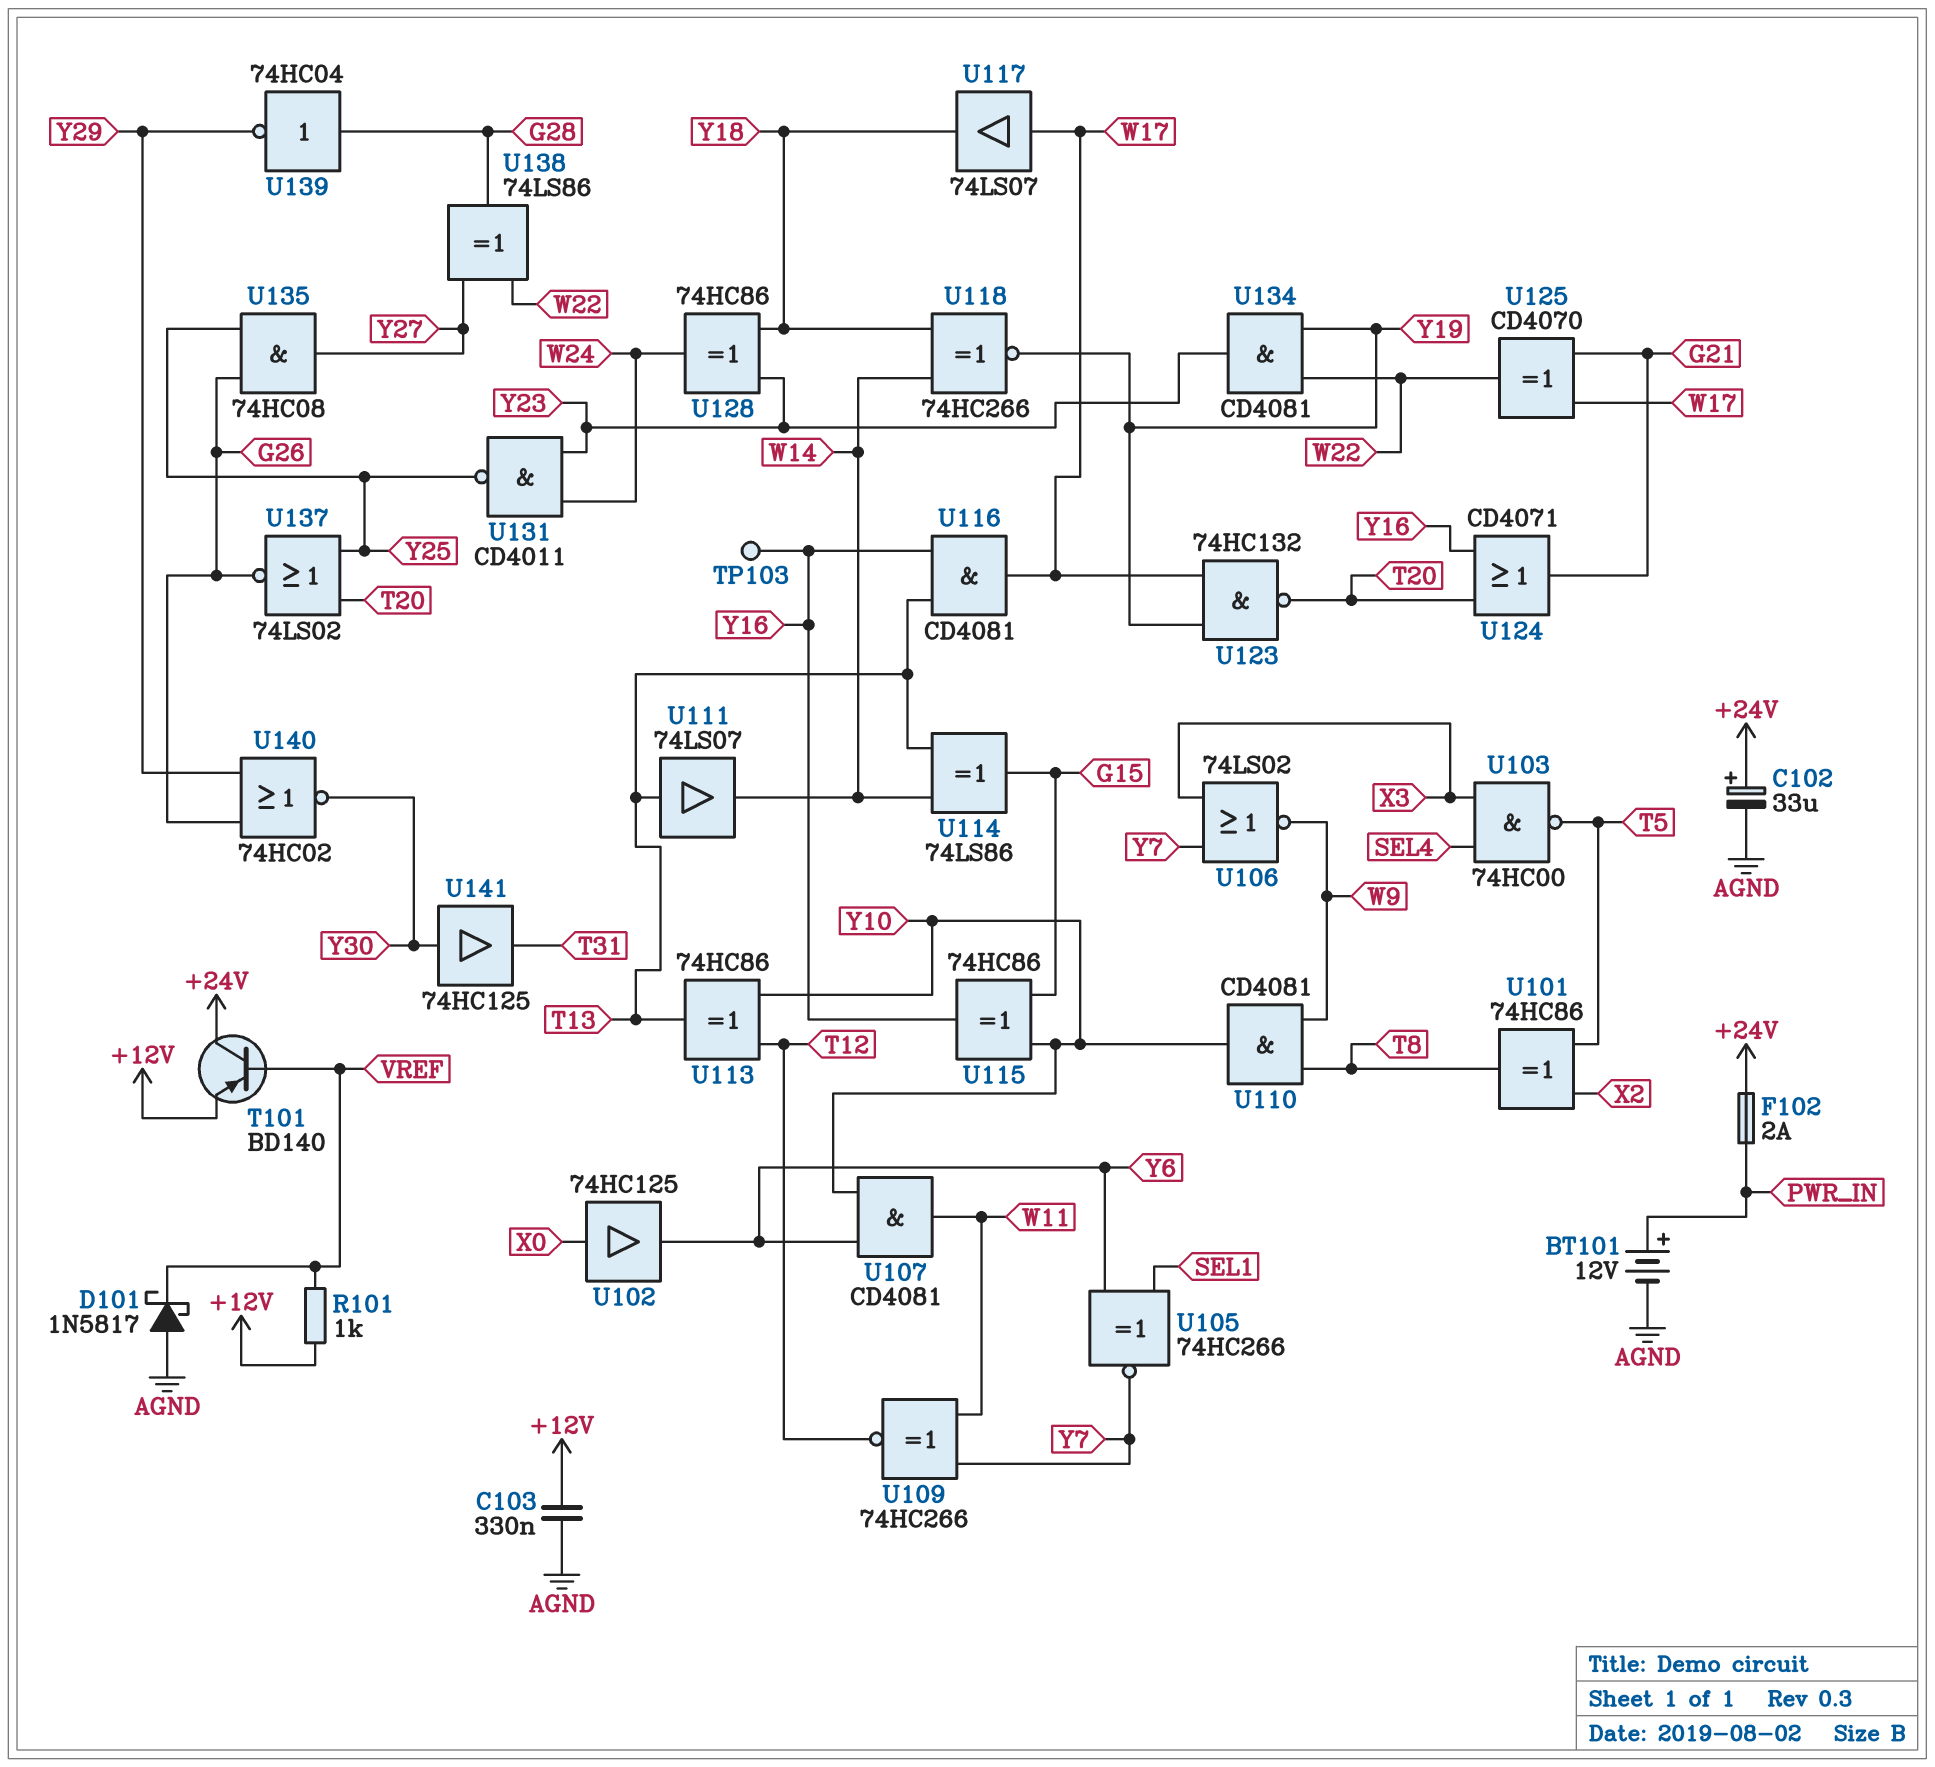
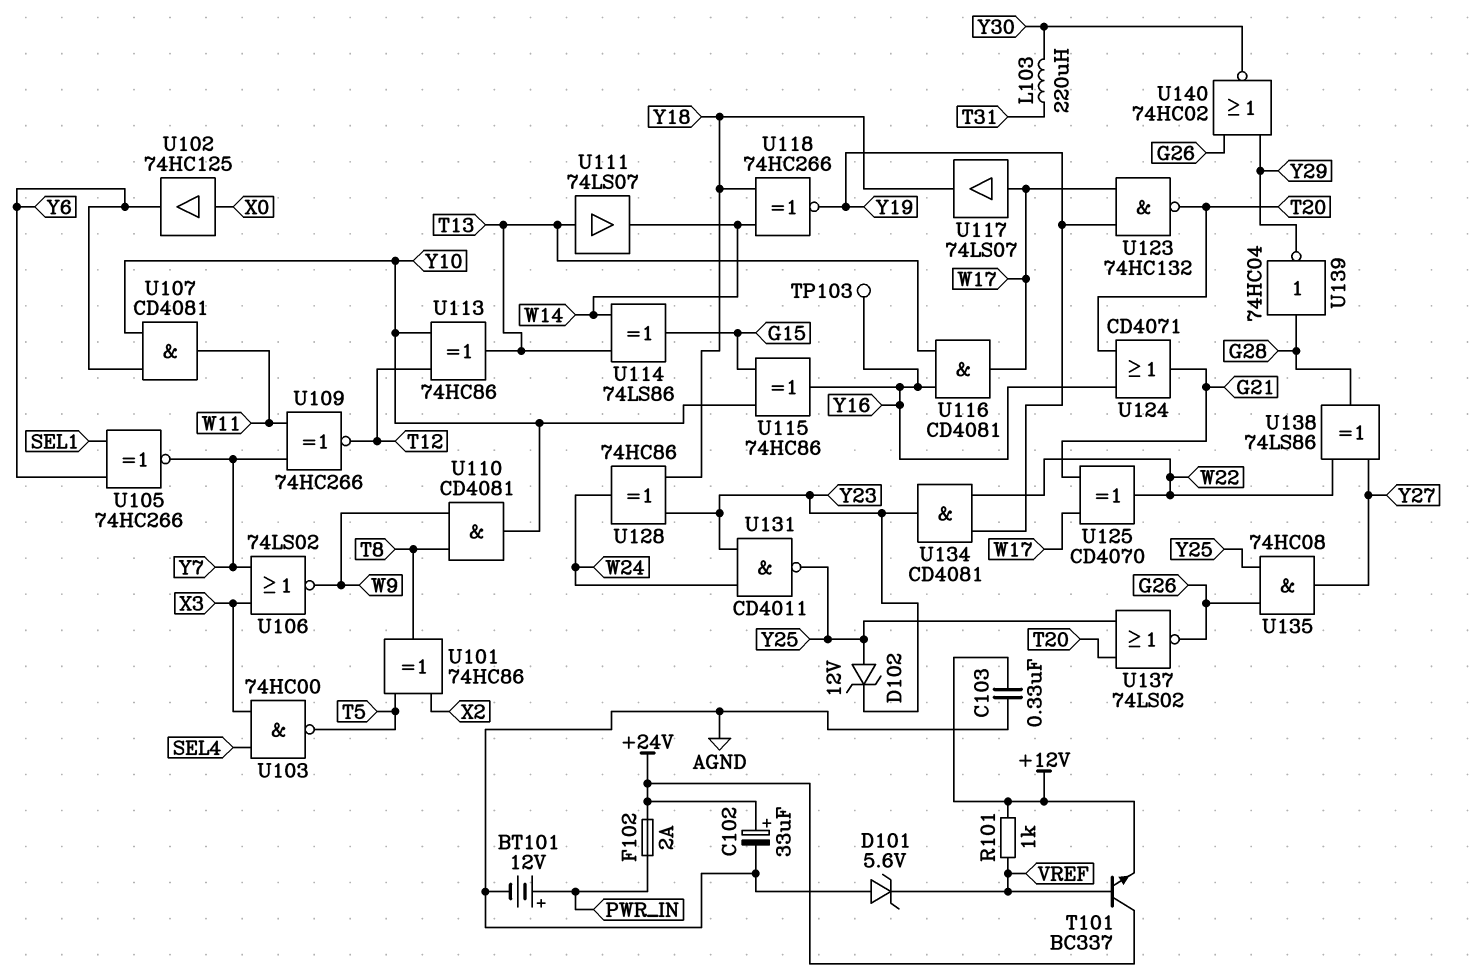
D101: schottky 1N5817 (A AGND, K VREF) -> zener 5.6V (A AGND, K VREF)
D102: none -> zener 12V (A Y25, K Y23)
L103: none -> 220uH (T31, Y30)
T101: PNP BD140 (B VREF, C +24V, E +12V) -> NPN BC337 (B VREF, C +24V, E +12V)
U141: buffer 74HC125 (in Y30, out T31) -> none

